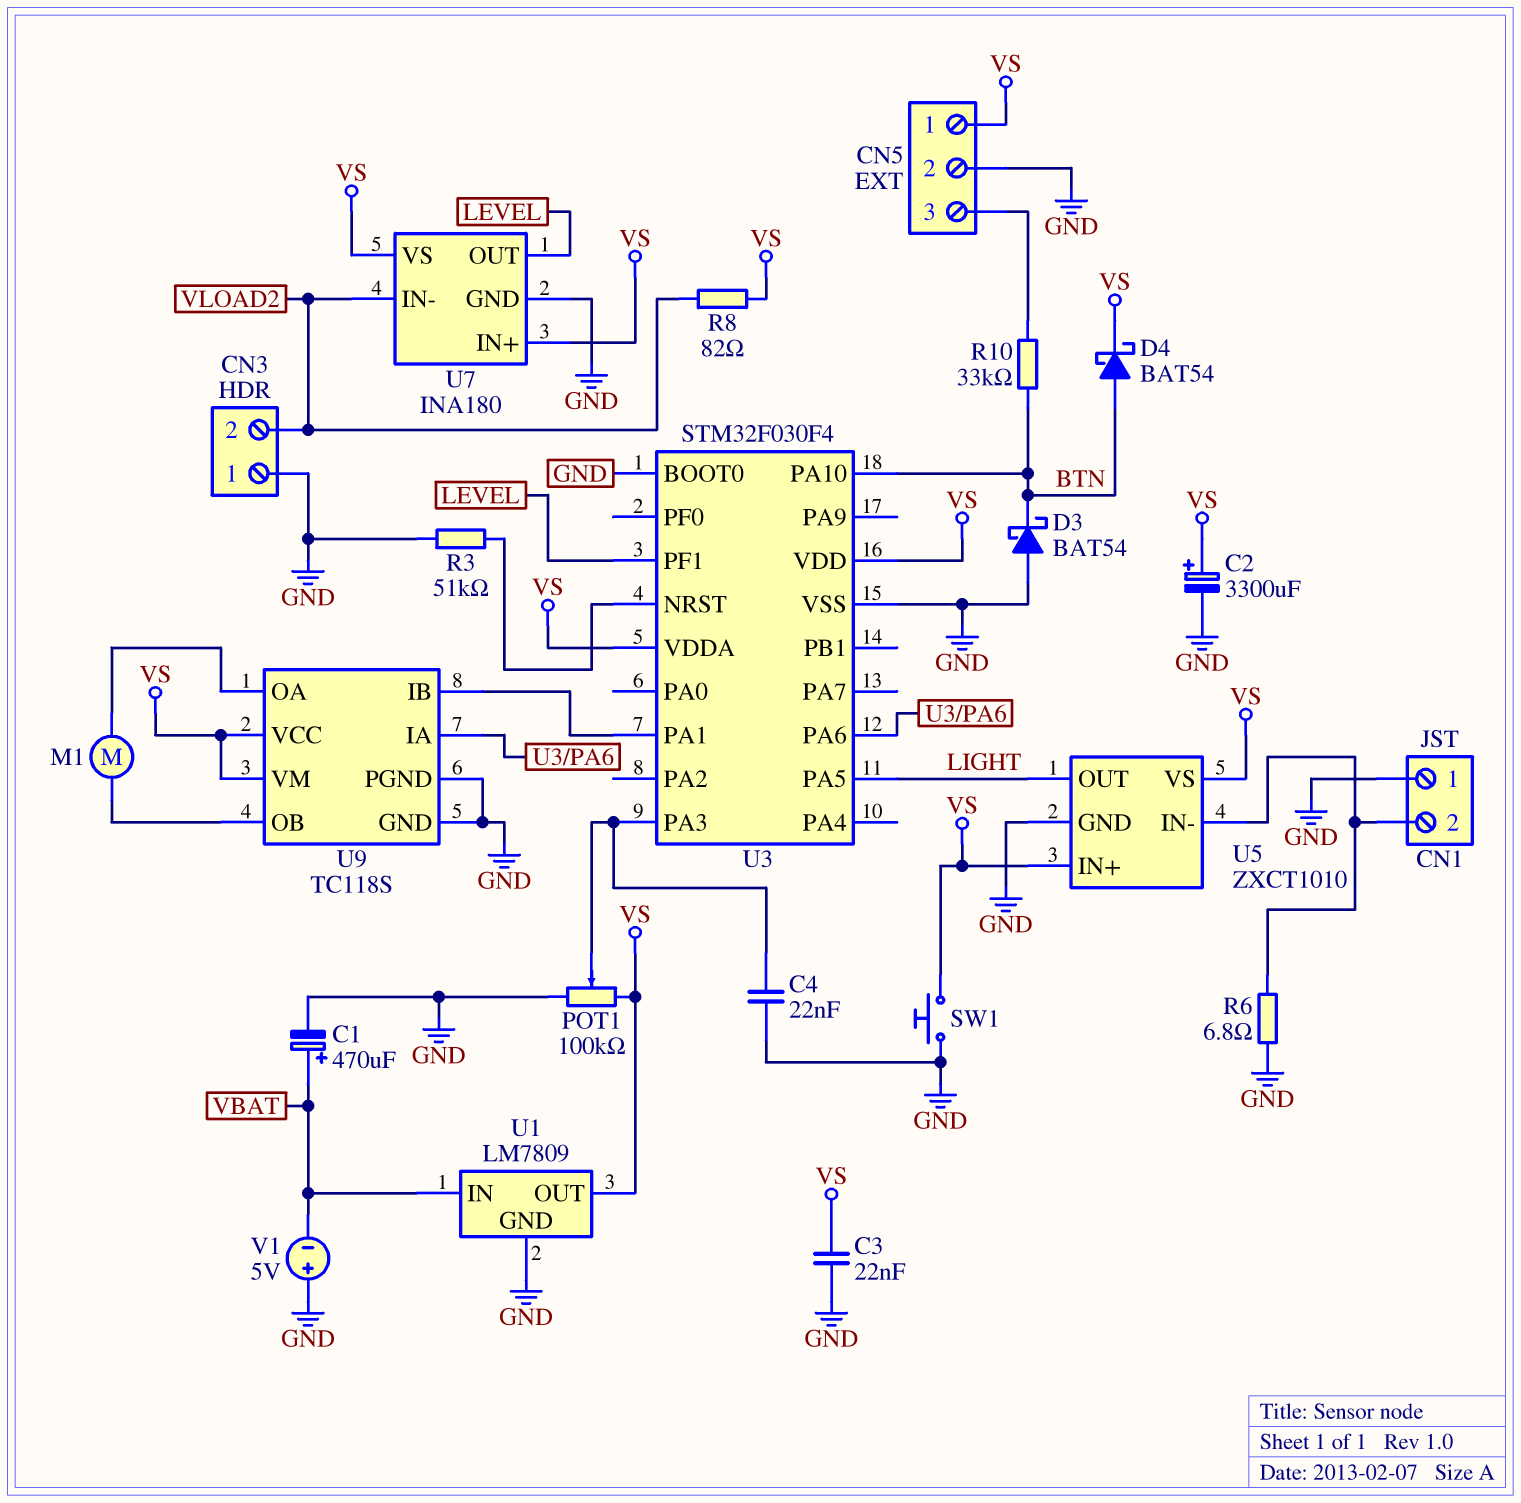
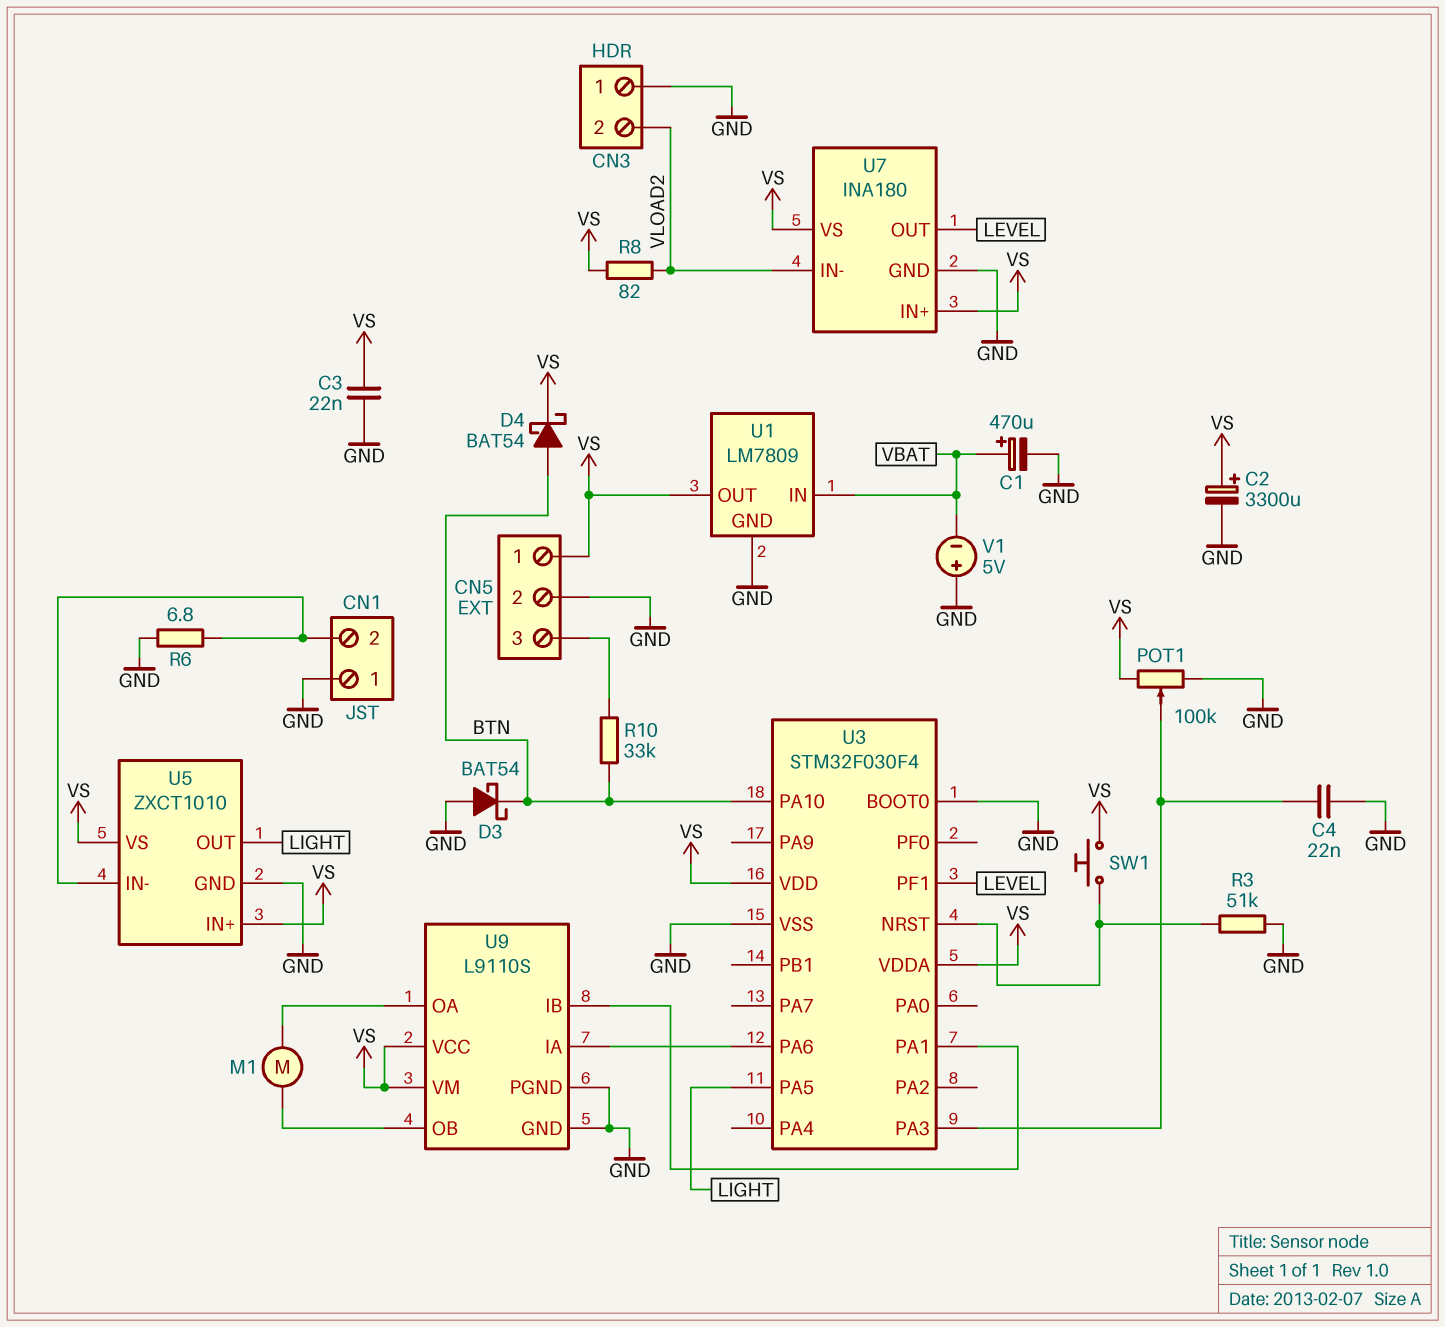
SW1: button (GND, VS) -> button (U3/NRST, VS)
U9: TC118S -> L9110S

